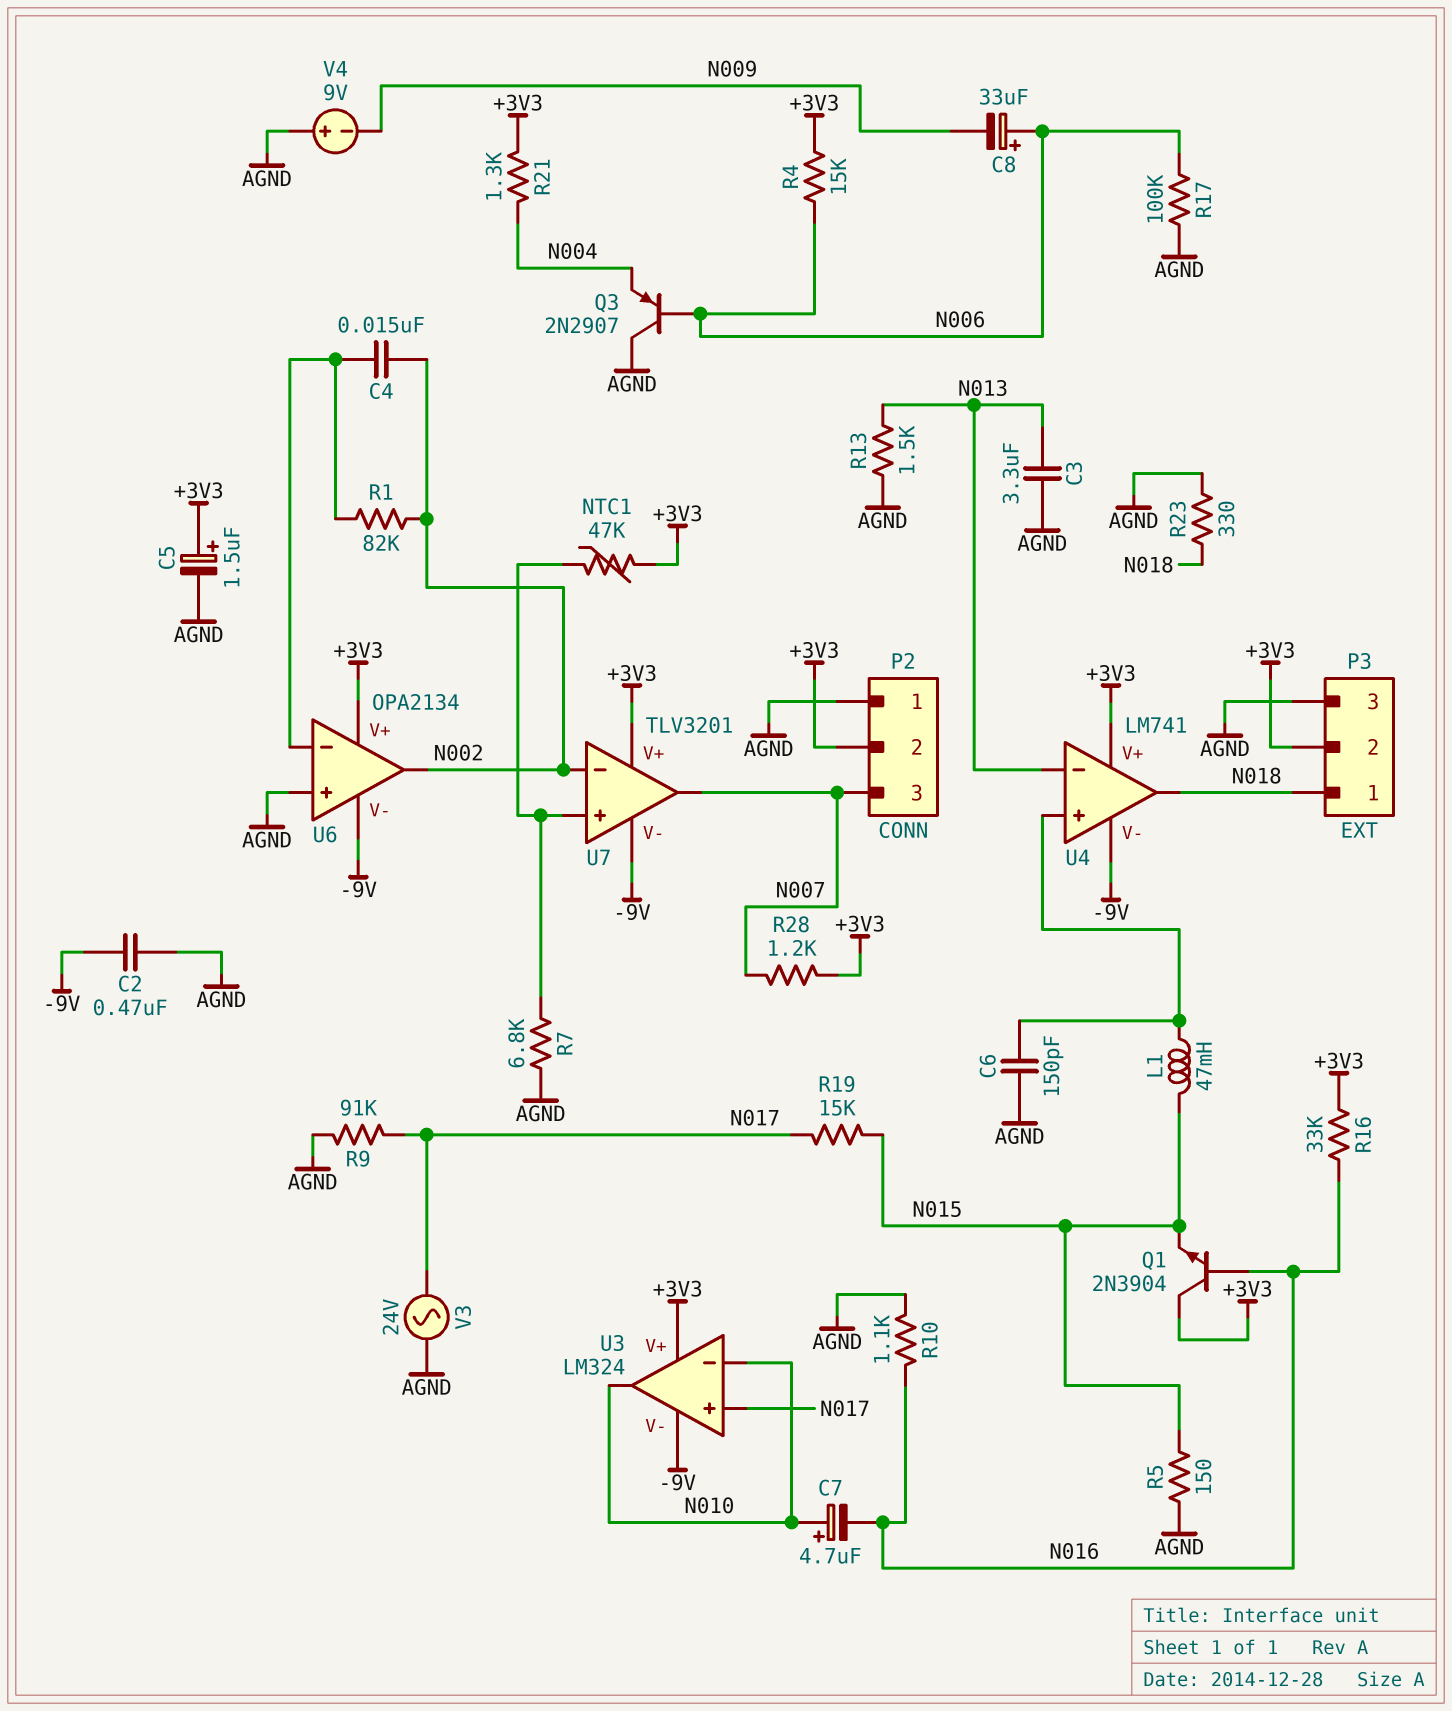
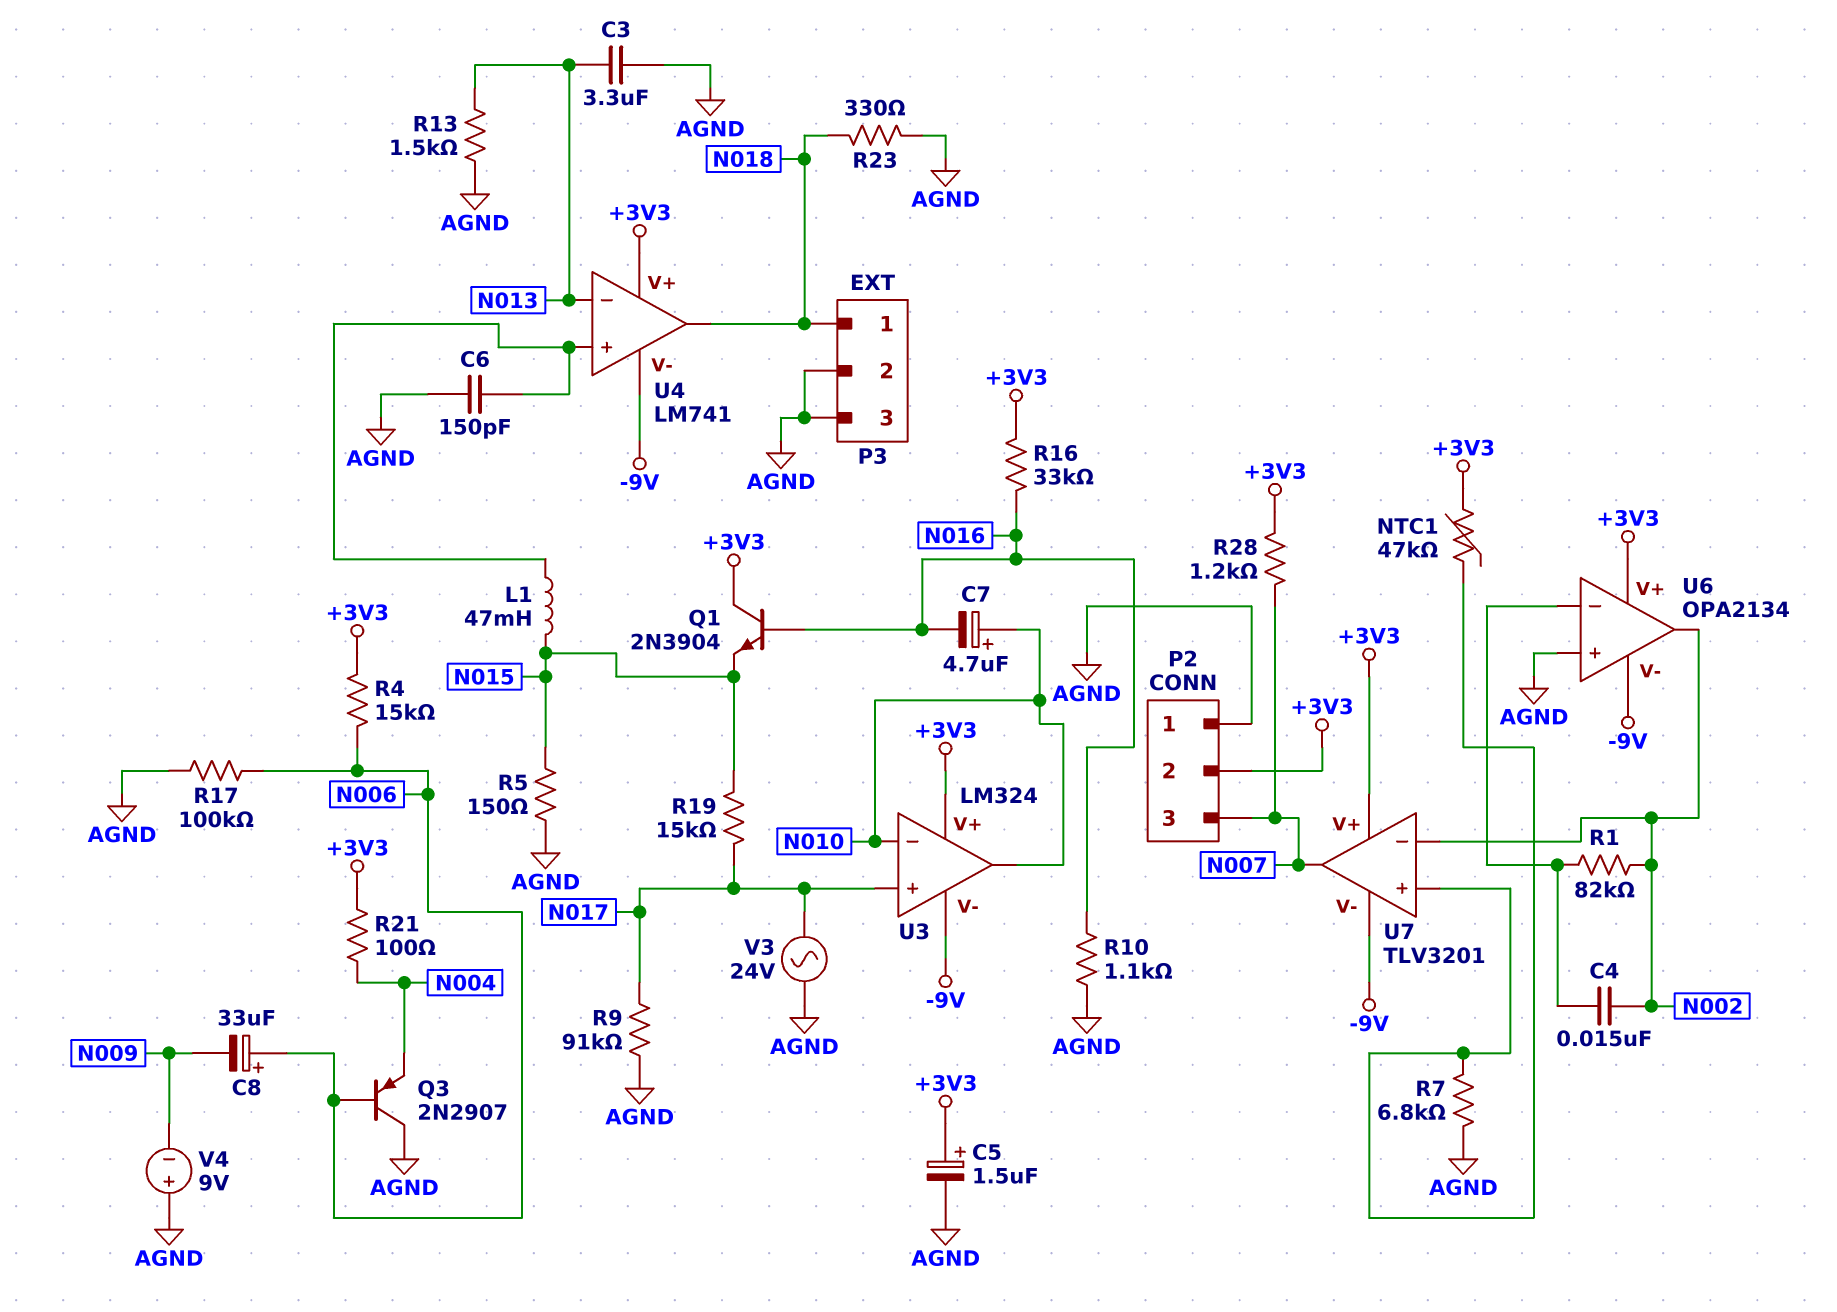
C2: 470nF (-9V, AGND) -> none
P3 pin 2: +3V3 -> AGND
R21: 1.3k (+3V3, N004) -> 100 (+3V3, N004)

